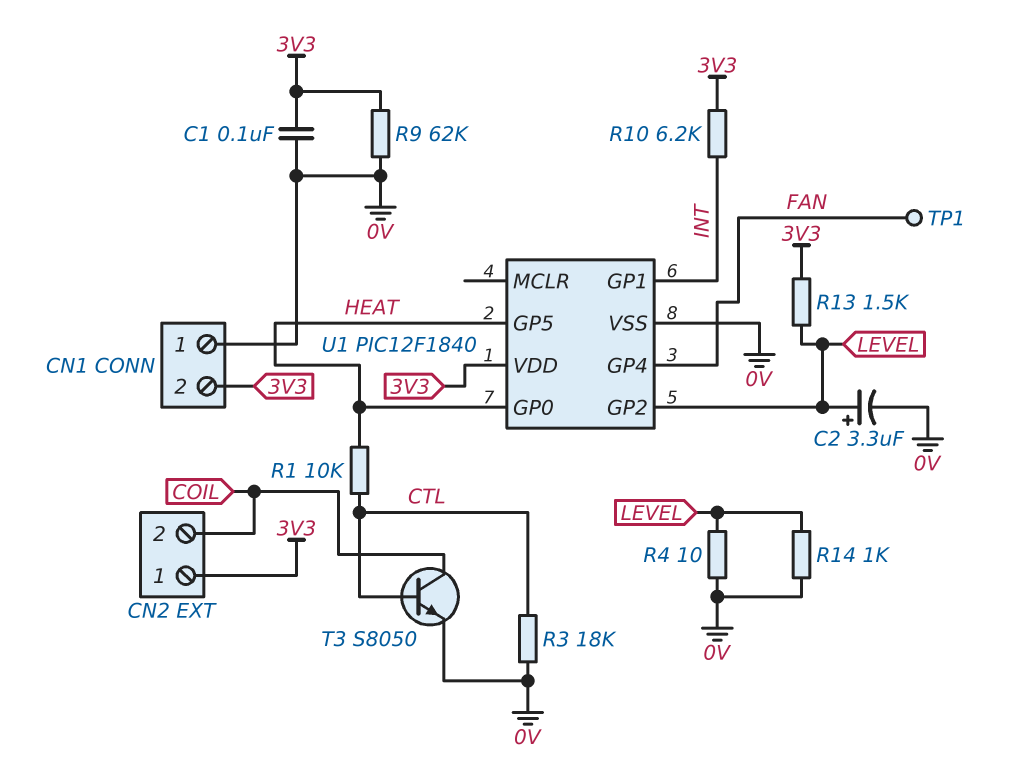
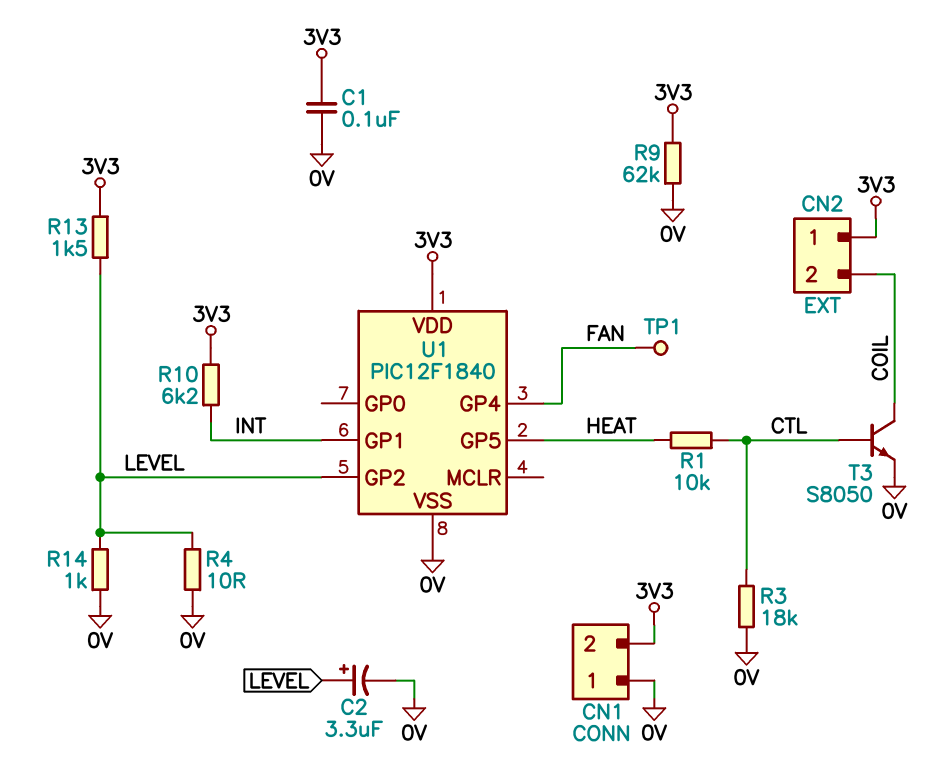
U1 pin GP0: HEAT -> none

